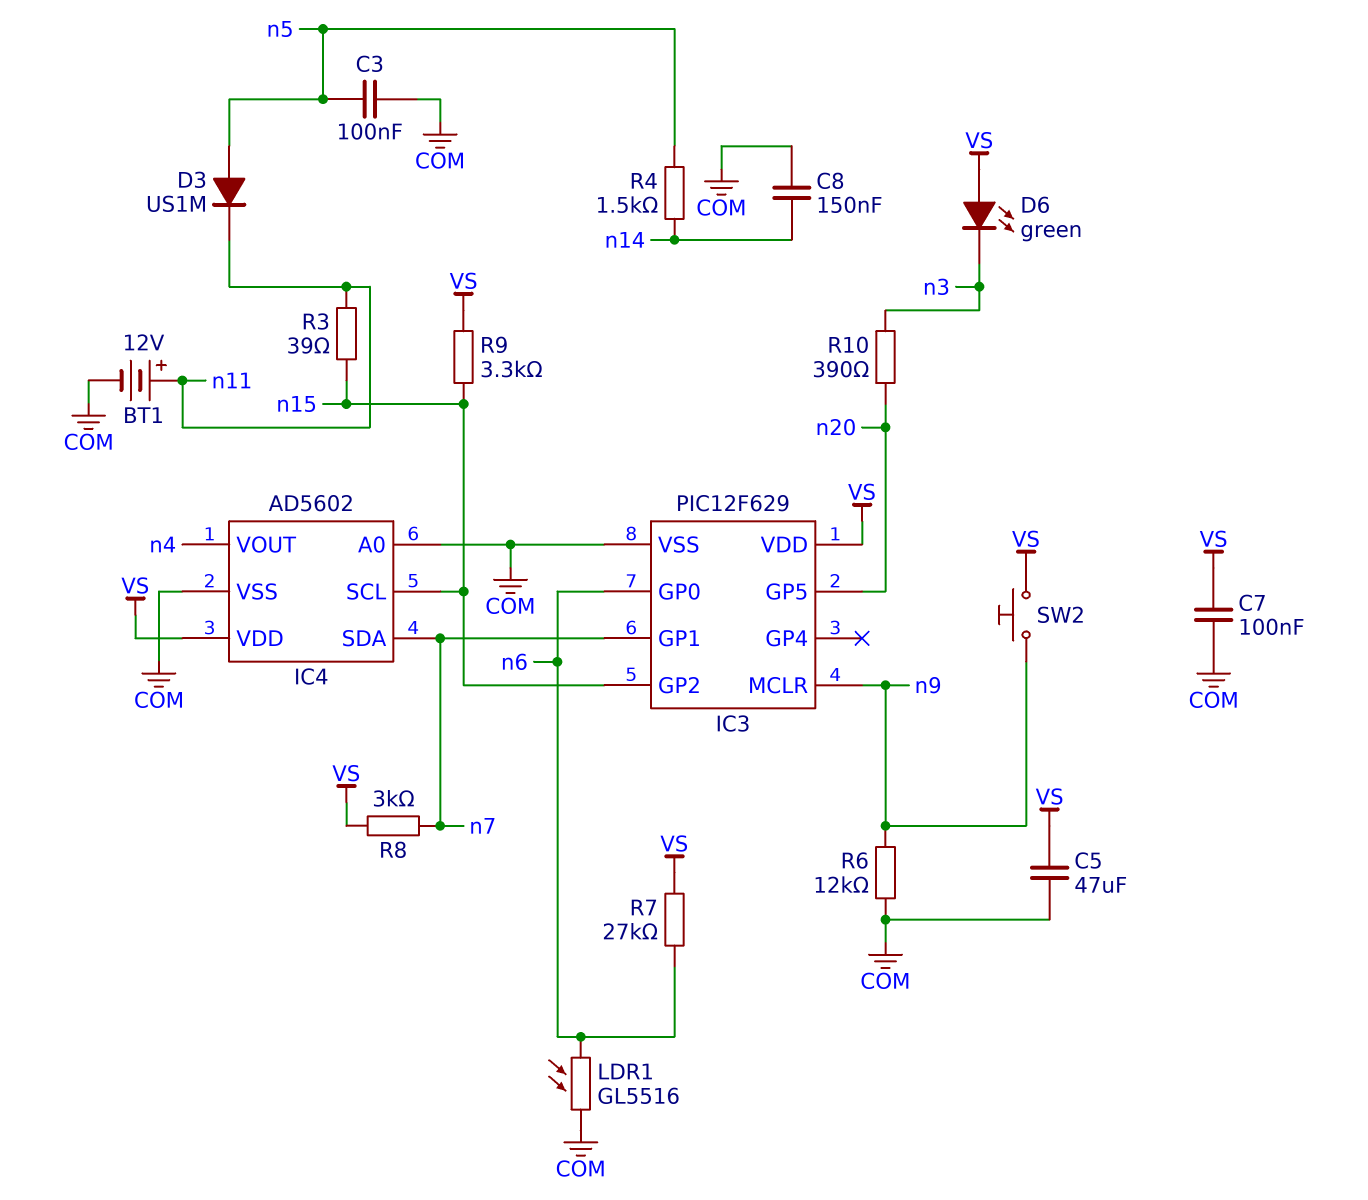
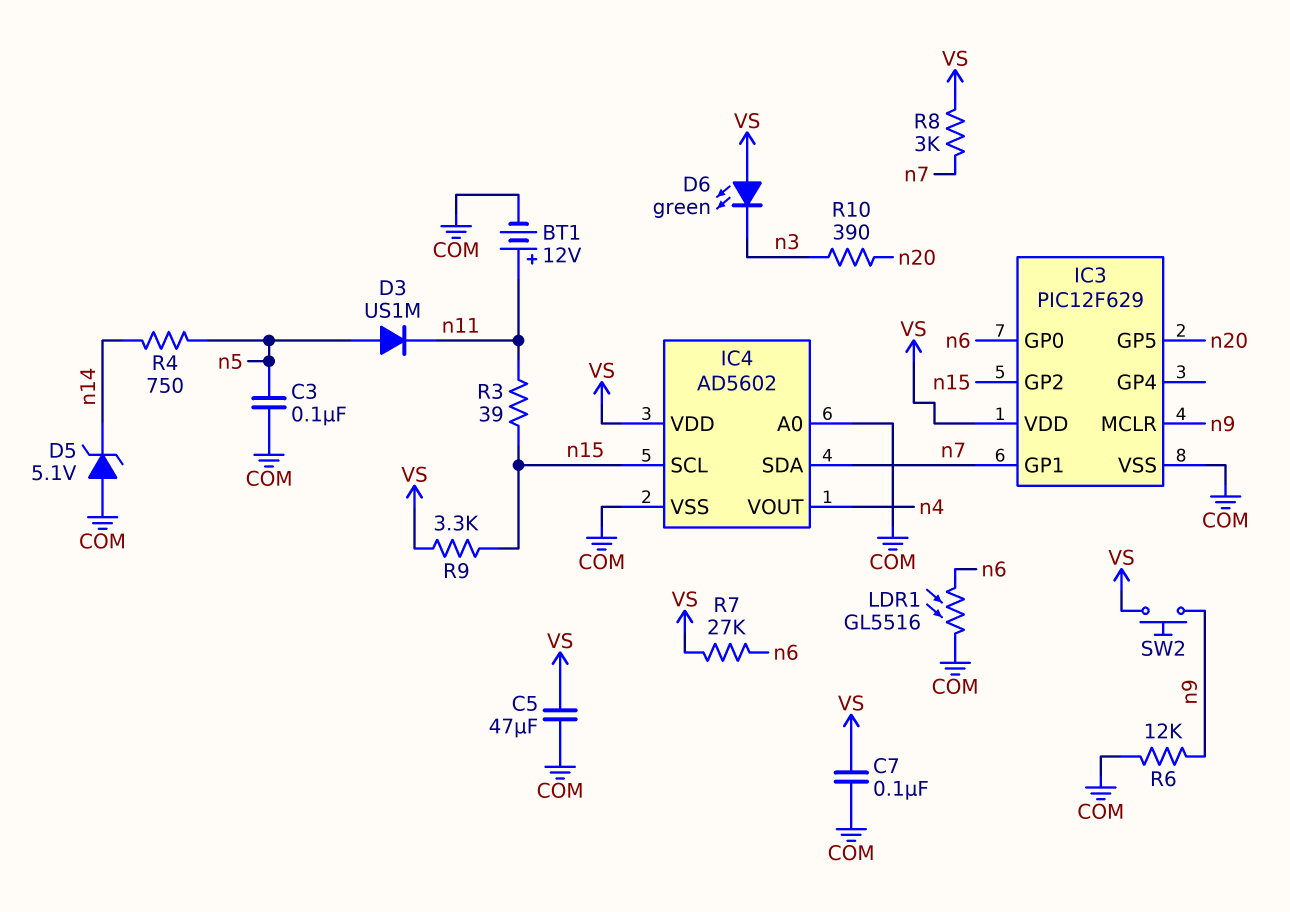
C8: 150nF (COM, n14) -> none
D5: none -> zener 5.1V (A COM, K n14)
R4: 1.5k (n5, n14) -> 750 (n5, n14)

